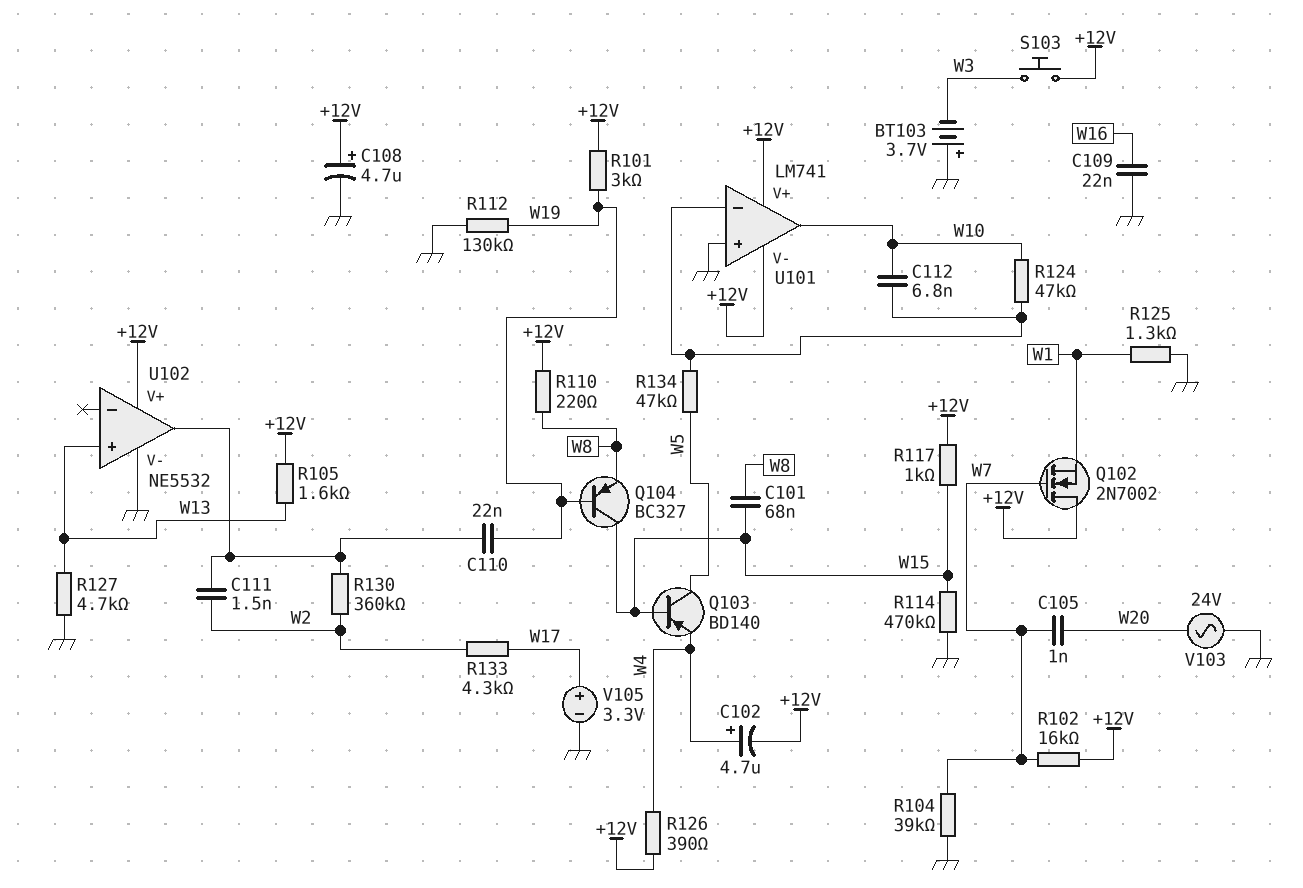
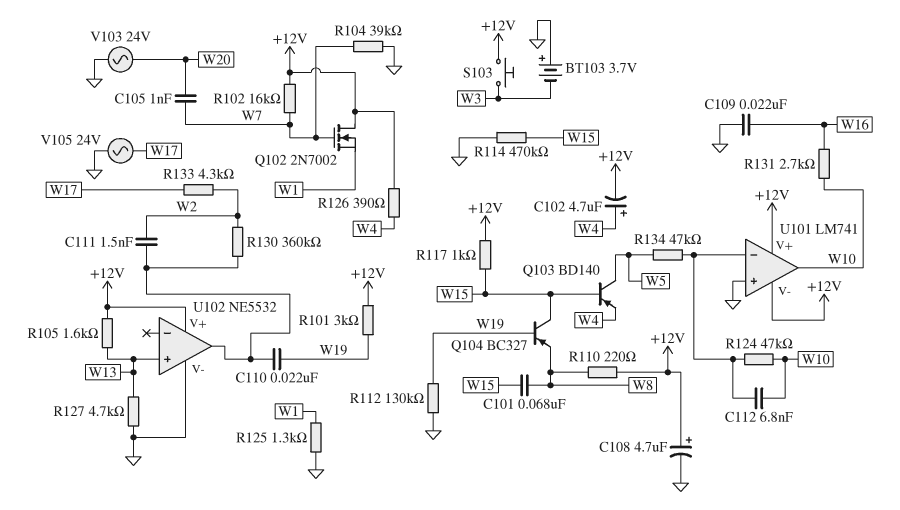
R131: none -> 2.7k (W10, W16)
V105: 3.3V (plus W17, minus GND) -> AC 24V (GND, W17)

